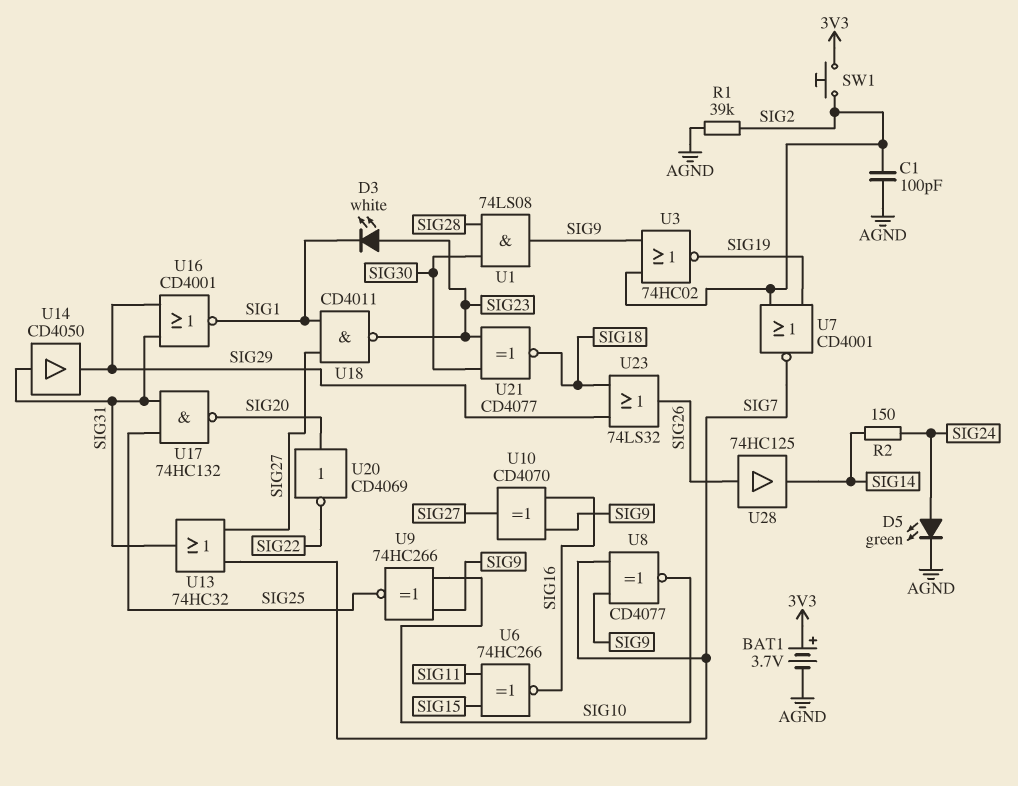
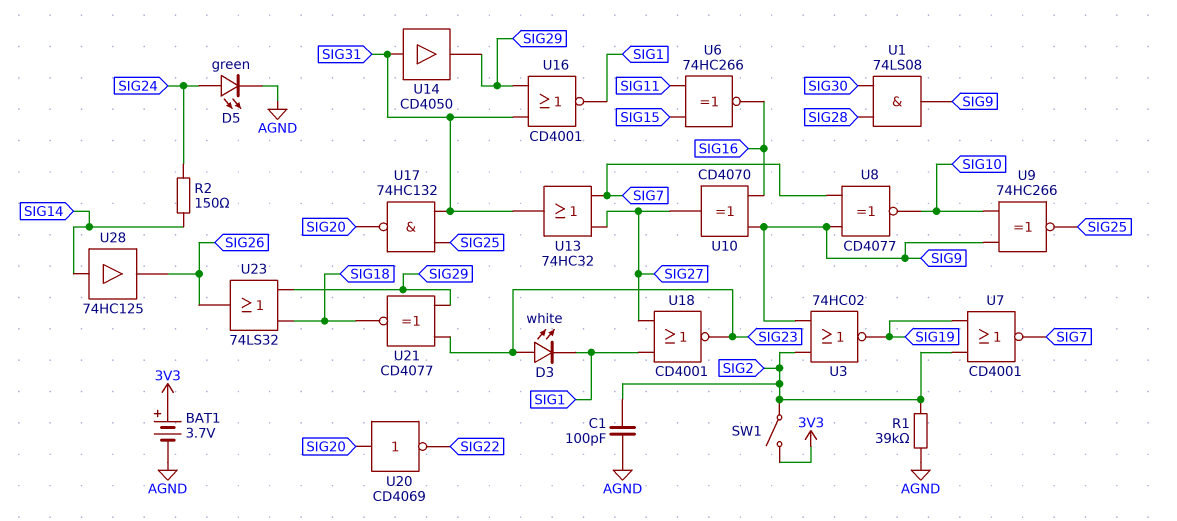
SW1: button (3V3, SIG2) -> switch (3V3, SIG2)
U18: NAND CD4011 (in SIG1, in SIG27, out SIG23) -> NOR CD4001 (in SIG1, in SIG27, out SIG23)
U21: XNOR CD4077 (in SIG23, in SIG30, out SIG18) -> XNOR CD4077 (in SIG23, in SIG29, out SIG18)
U28: buffer 74HC125 (in SIG26, out SIG14) -> buffer 74HC125 (in SIG14, out SIG26)

